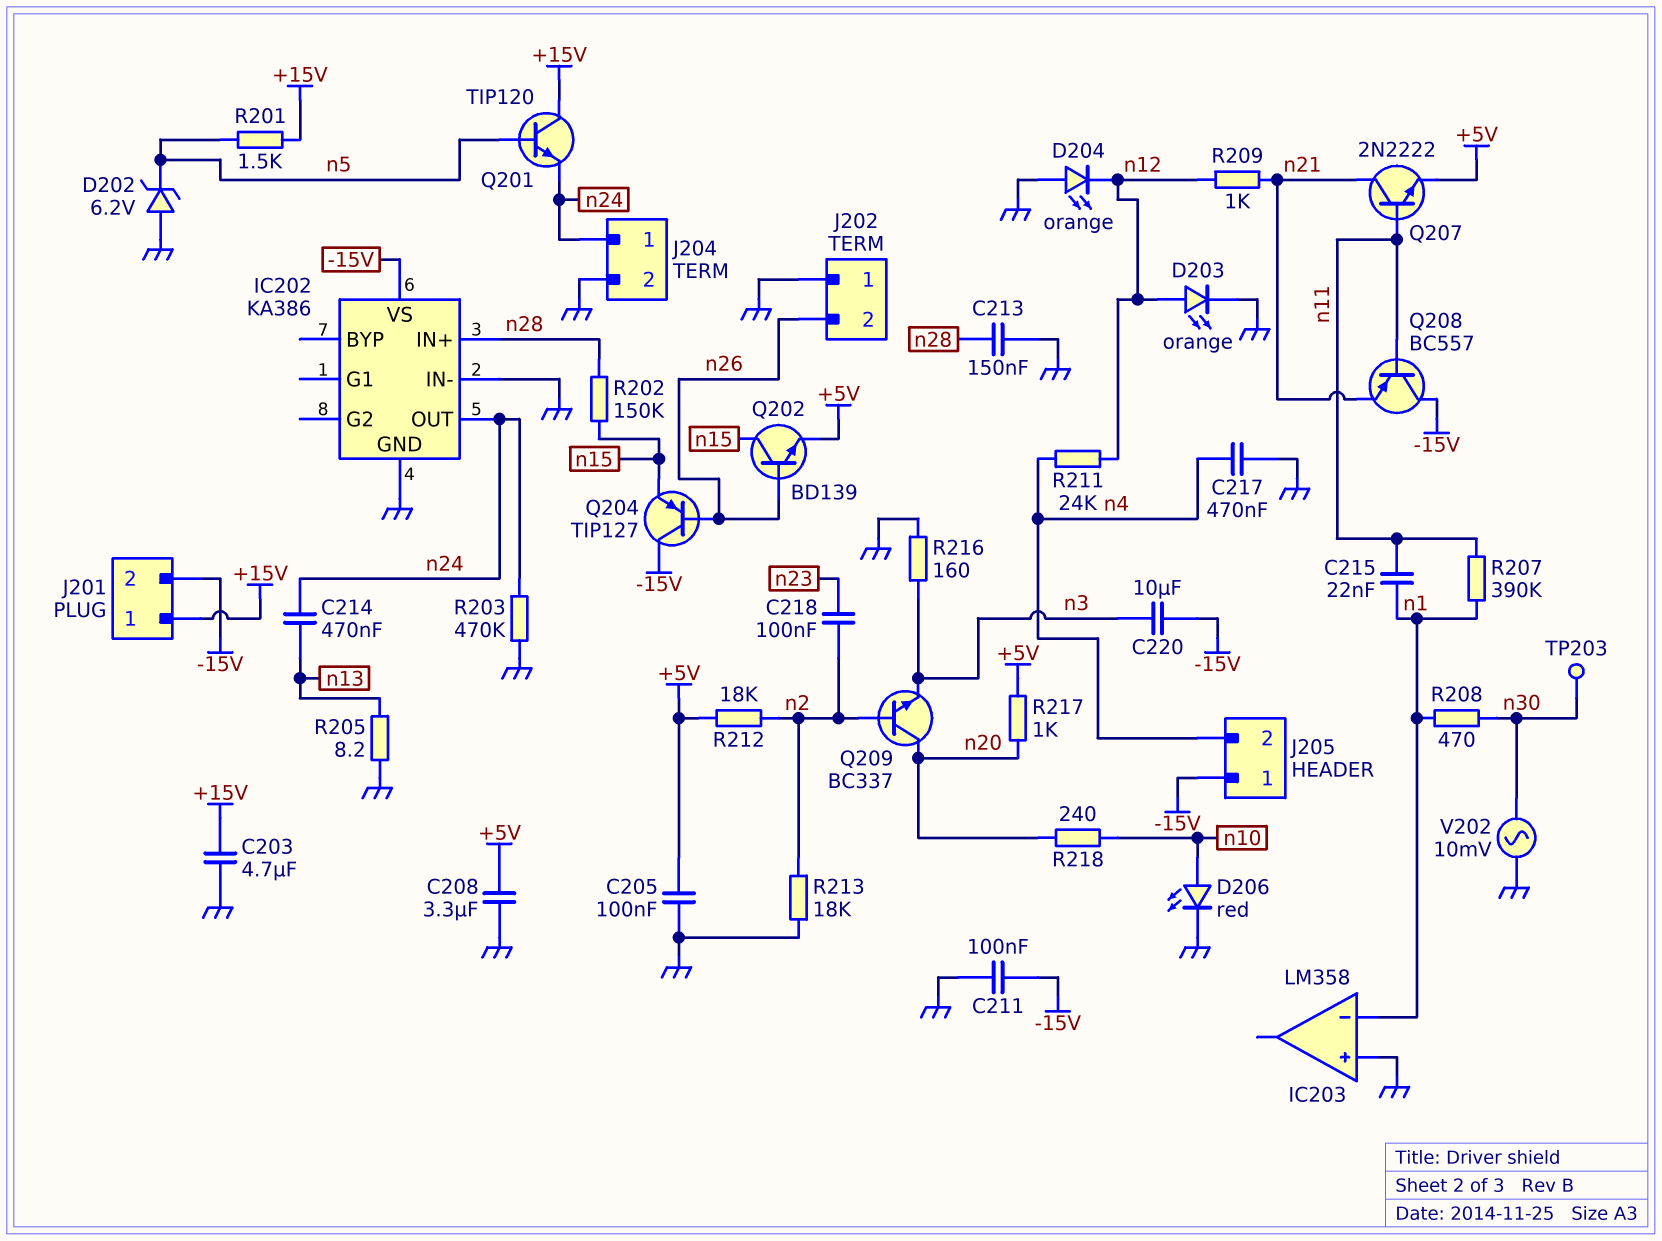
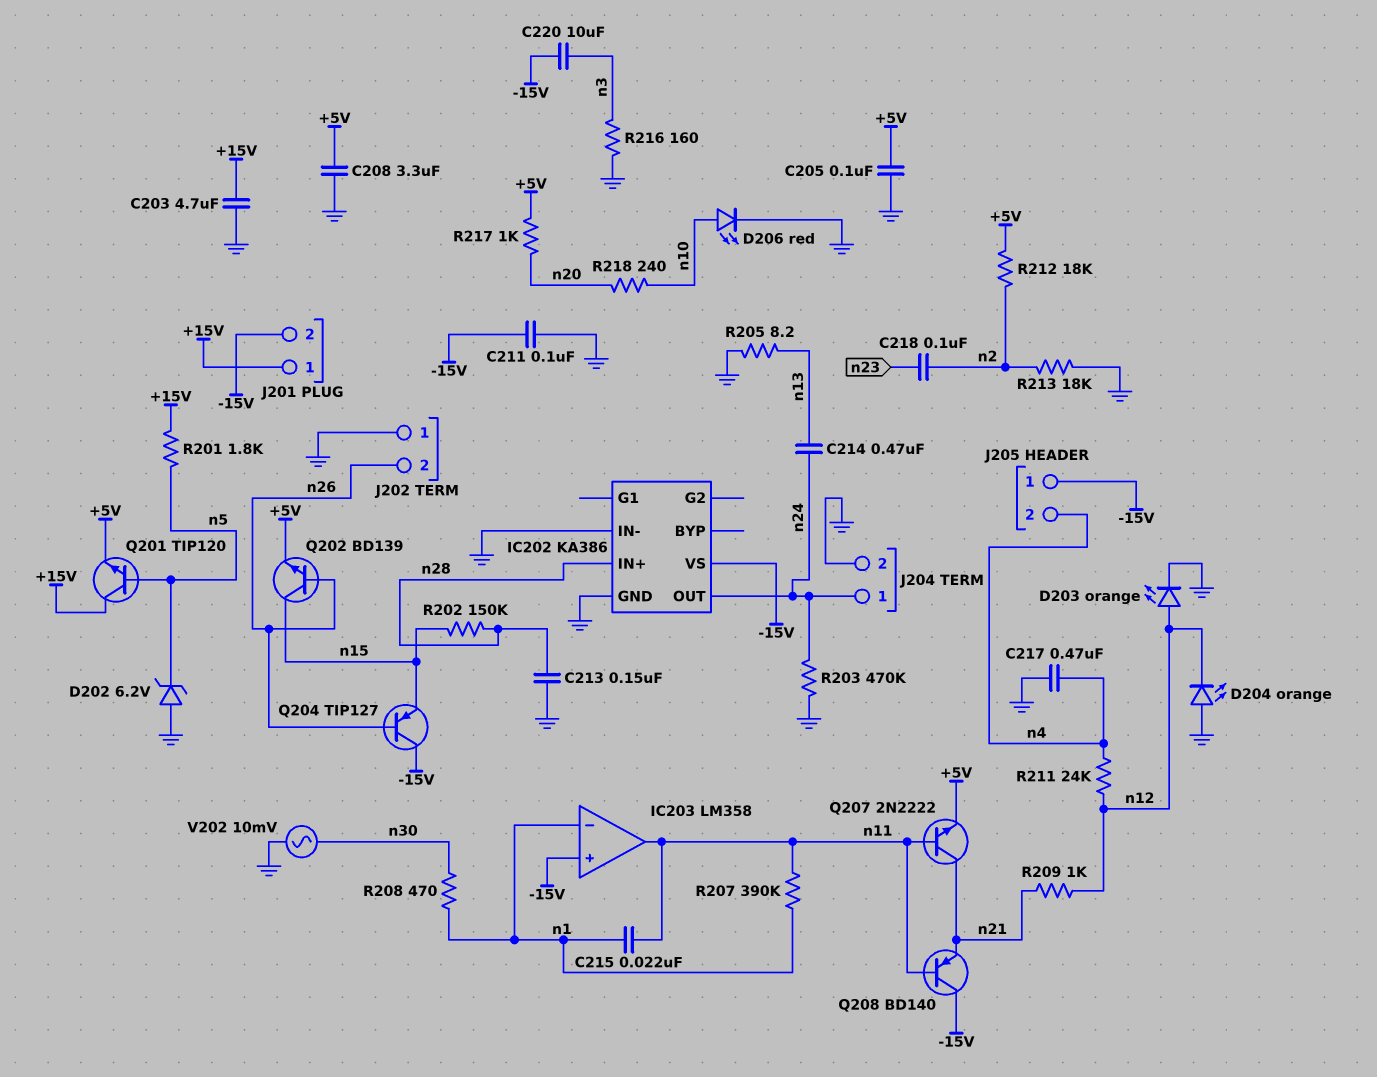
IC203 pin in+: GND -> -15V
IC203 pin out: none -> n11
Q201: NPN TIP120 (B n5, C +15V, E n24) -> NPN TIP120 (B n5, C +15V, E +5V)
Q208: PNP BC557 (B n11, C -15V, E n21) -> PNP BD140 (B n11, C -15V, E n21)
Q209: NPN BC337 (B n2, C n20, E n3) -> none
R201: 1.5k (+15V, n5) -> 1.8k (+15V, n5)
TP203: test point (n30) -> none

